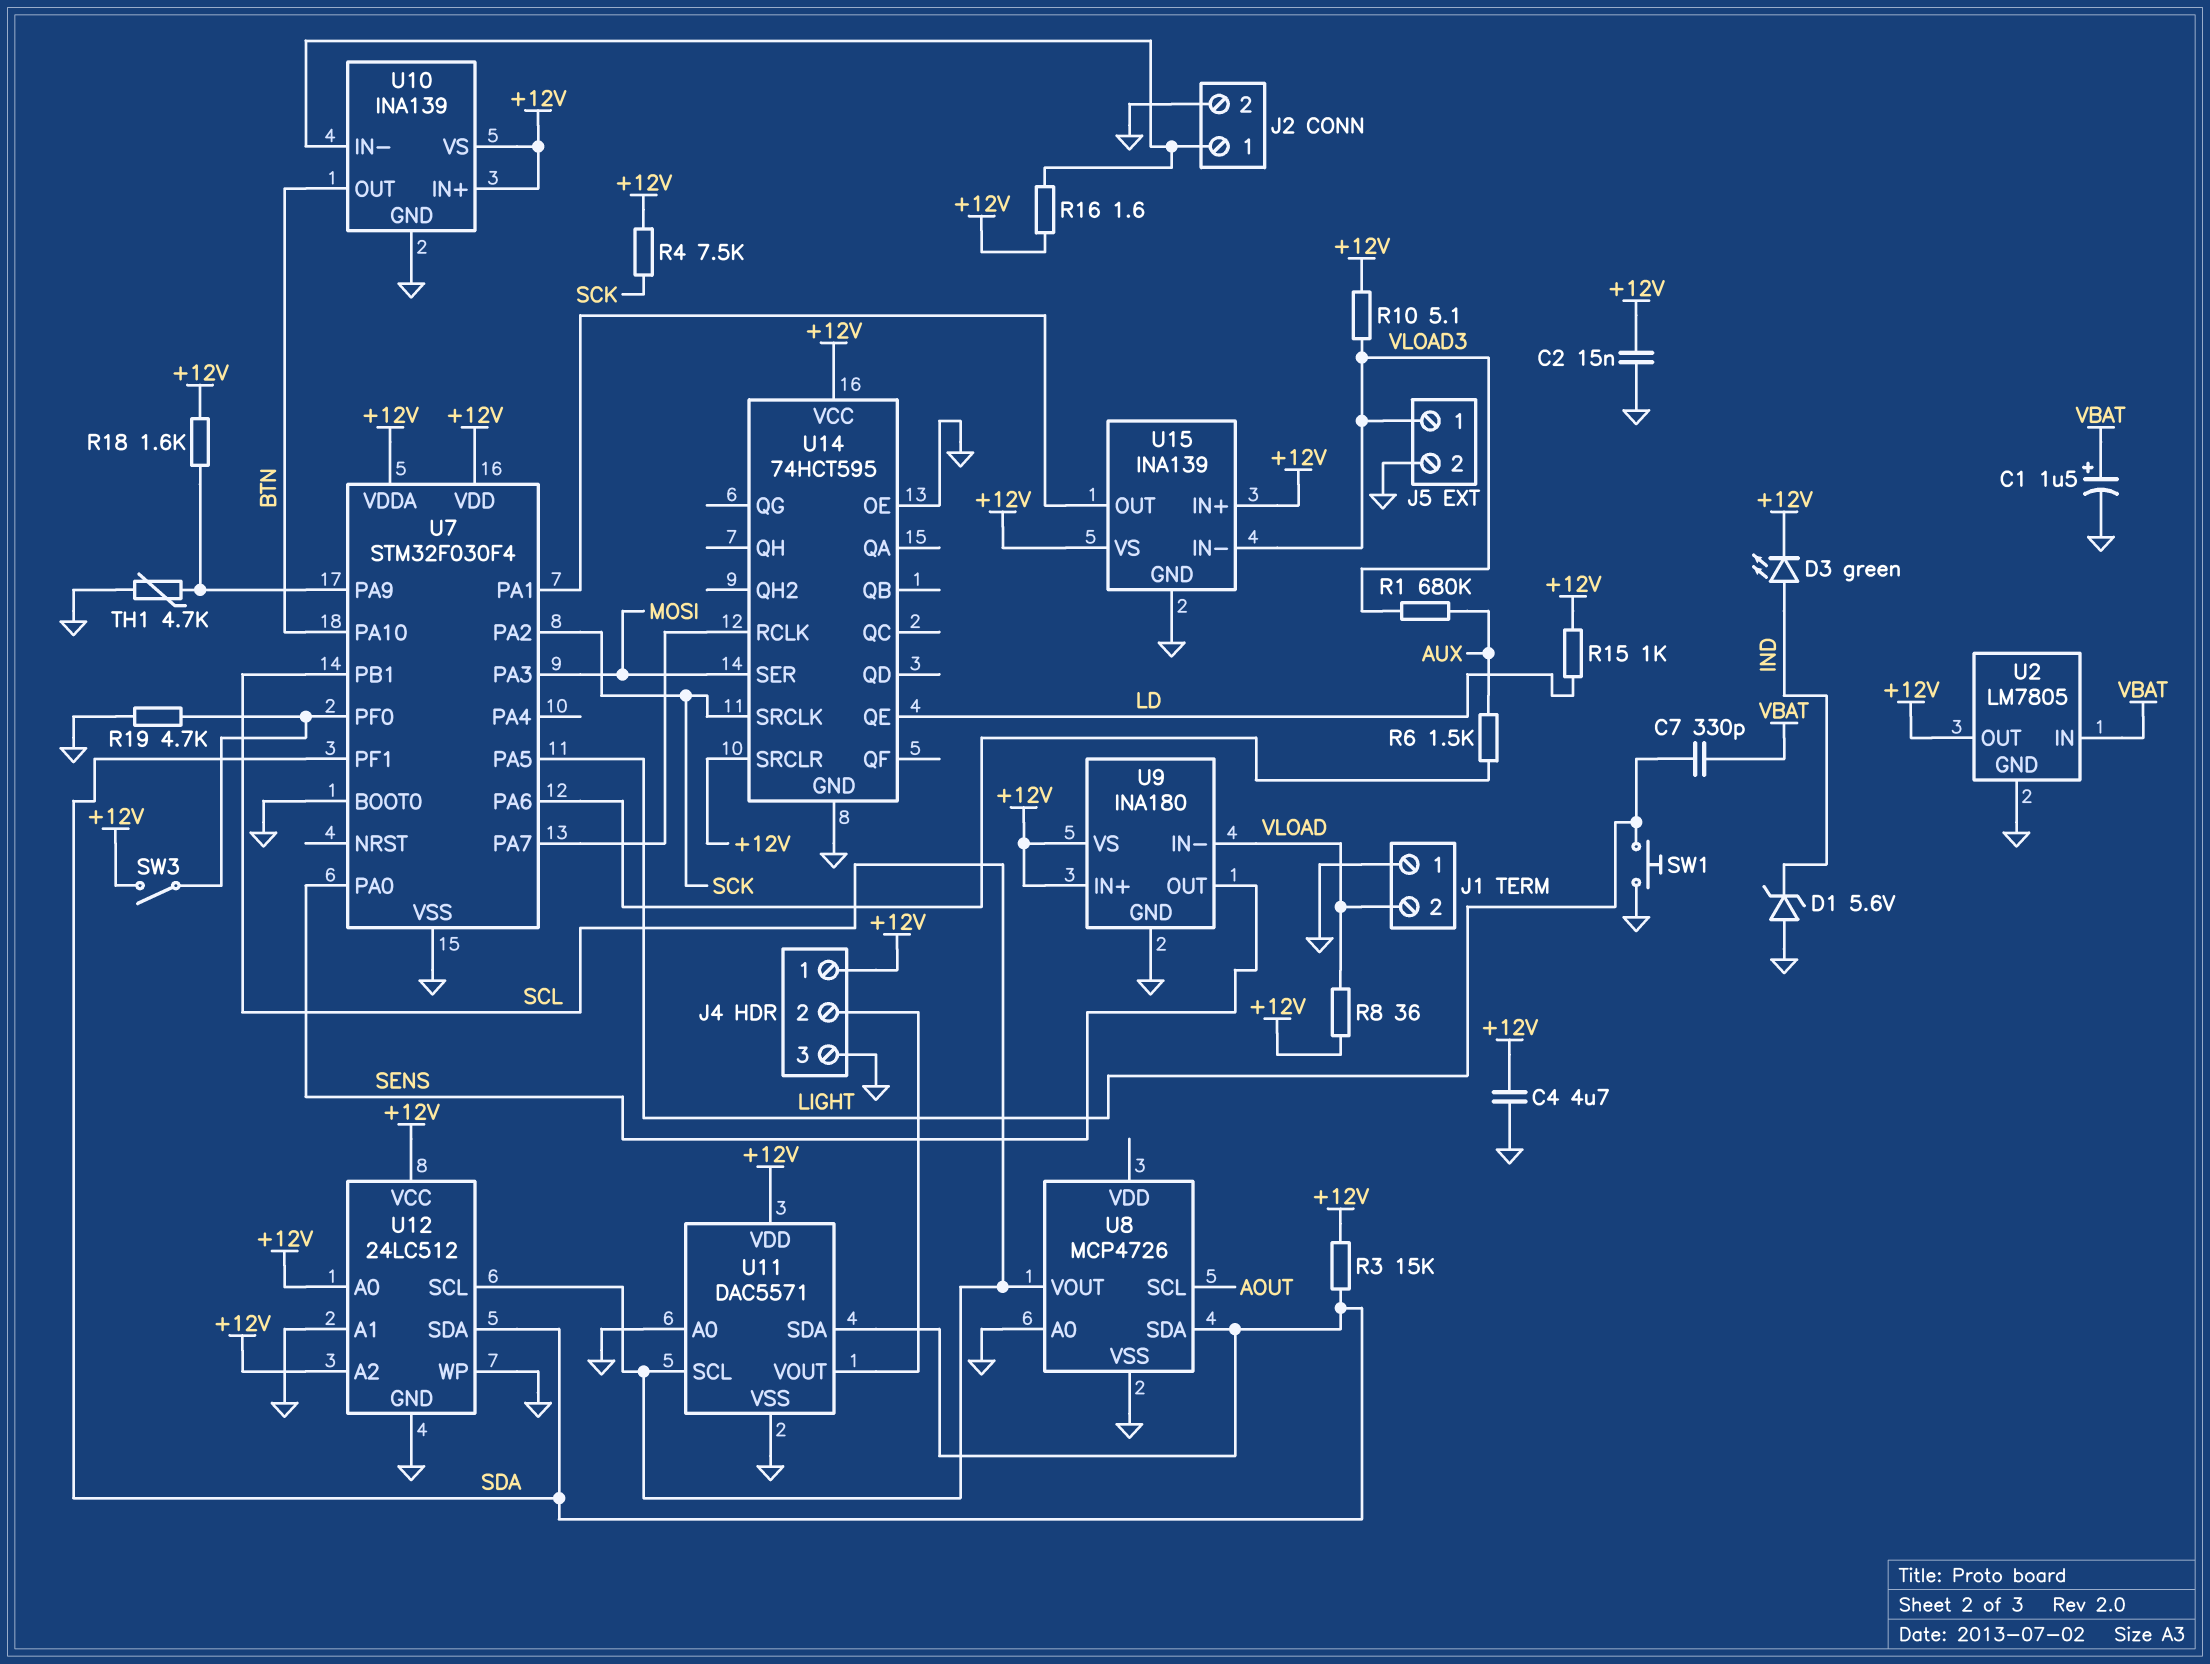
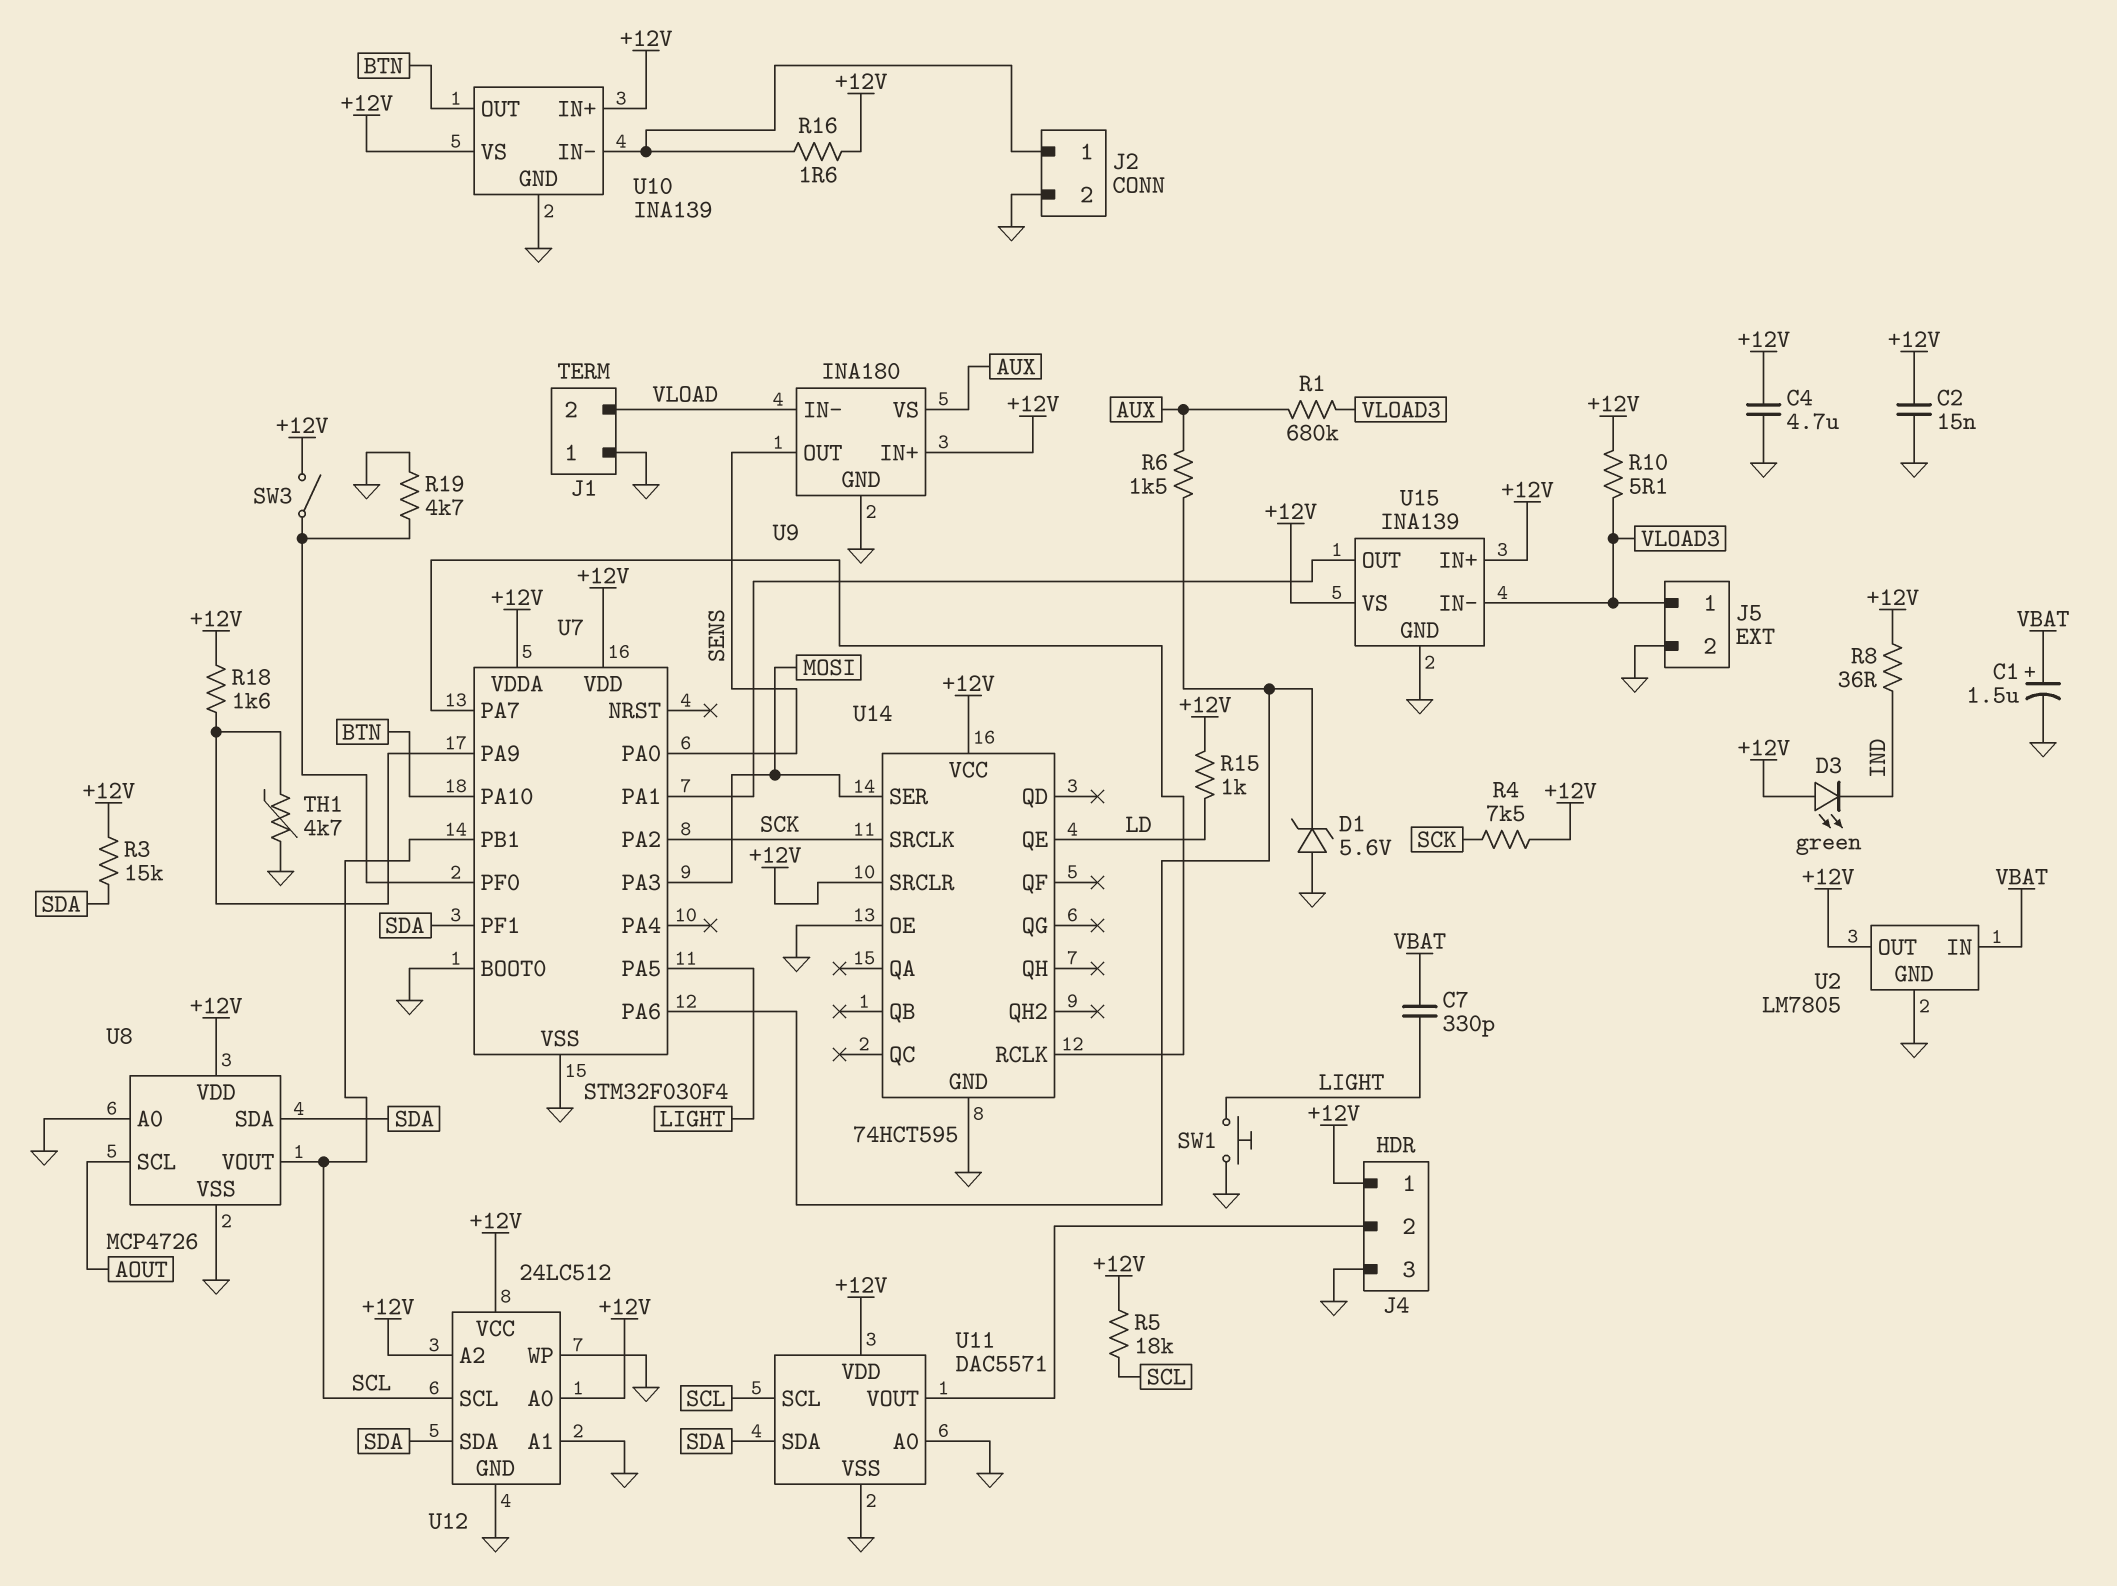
D1: zener 5.6V (A GND, K IND) -> zener 5.6V (A GND, K U7/PA6)
D3: LED green (A IND, K +12V) -> LED green (A +12V, K IND)
R5: none -> 18k (+12V, SCL)
R8: 36 (+12V, VLOAD) -> 36 (+12V, IND)
U8 pin VDD: none -> +12V
U9 pin VS: +12V -> AUX

